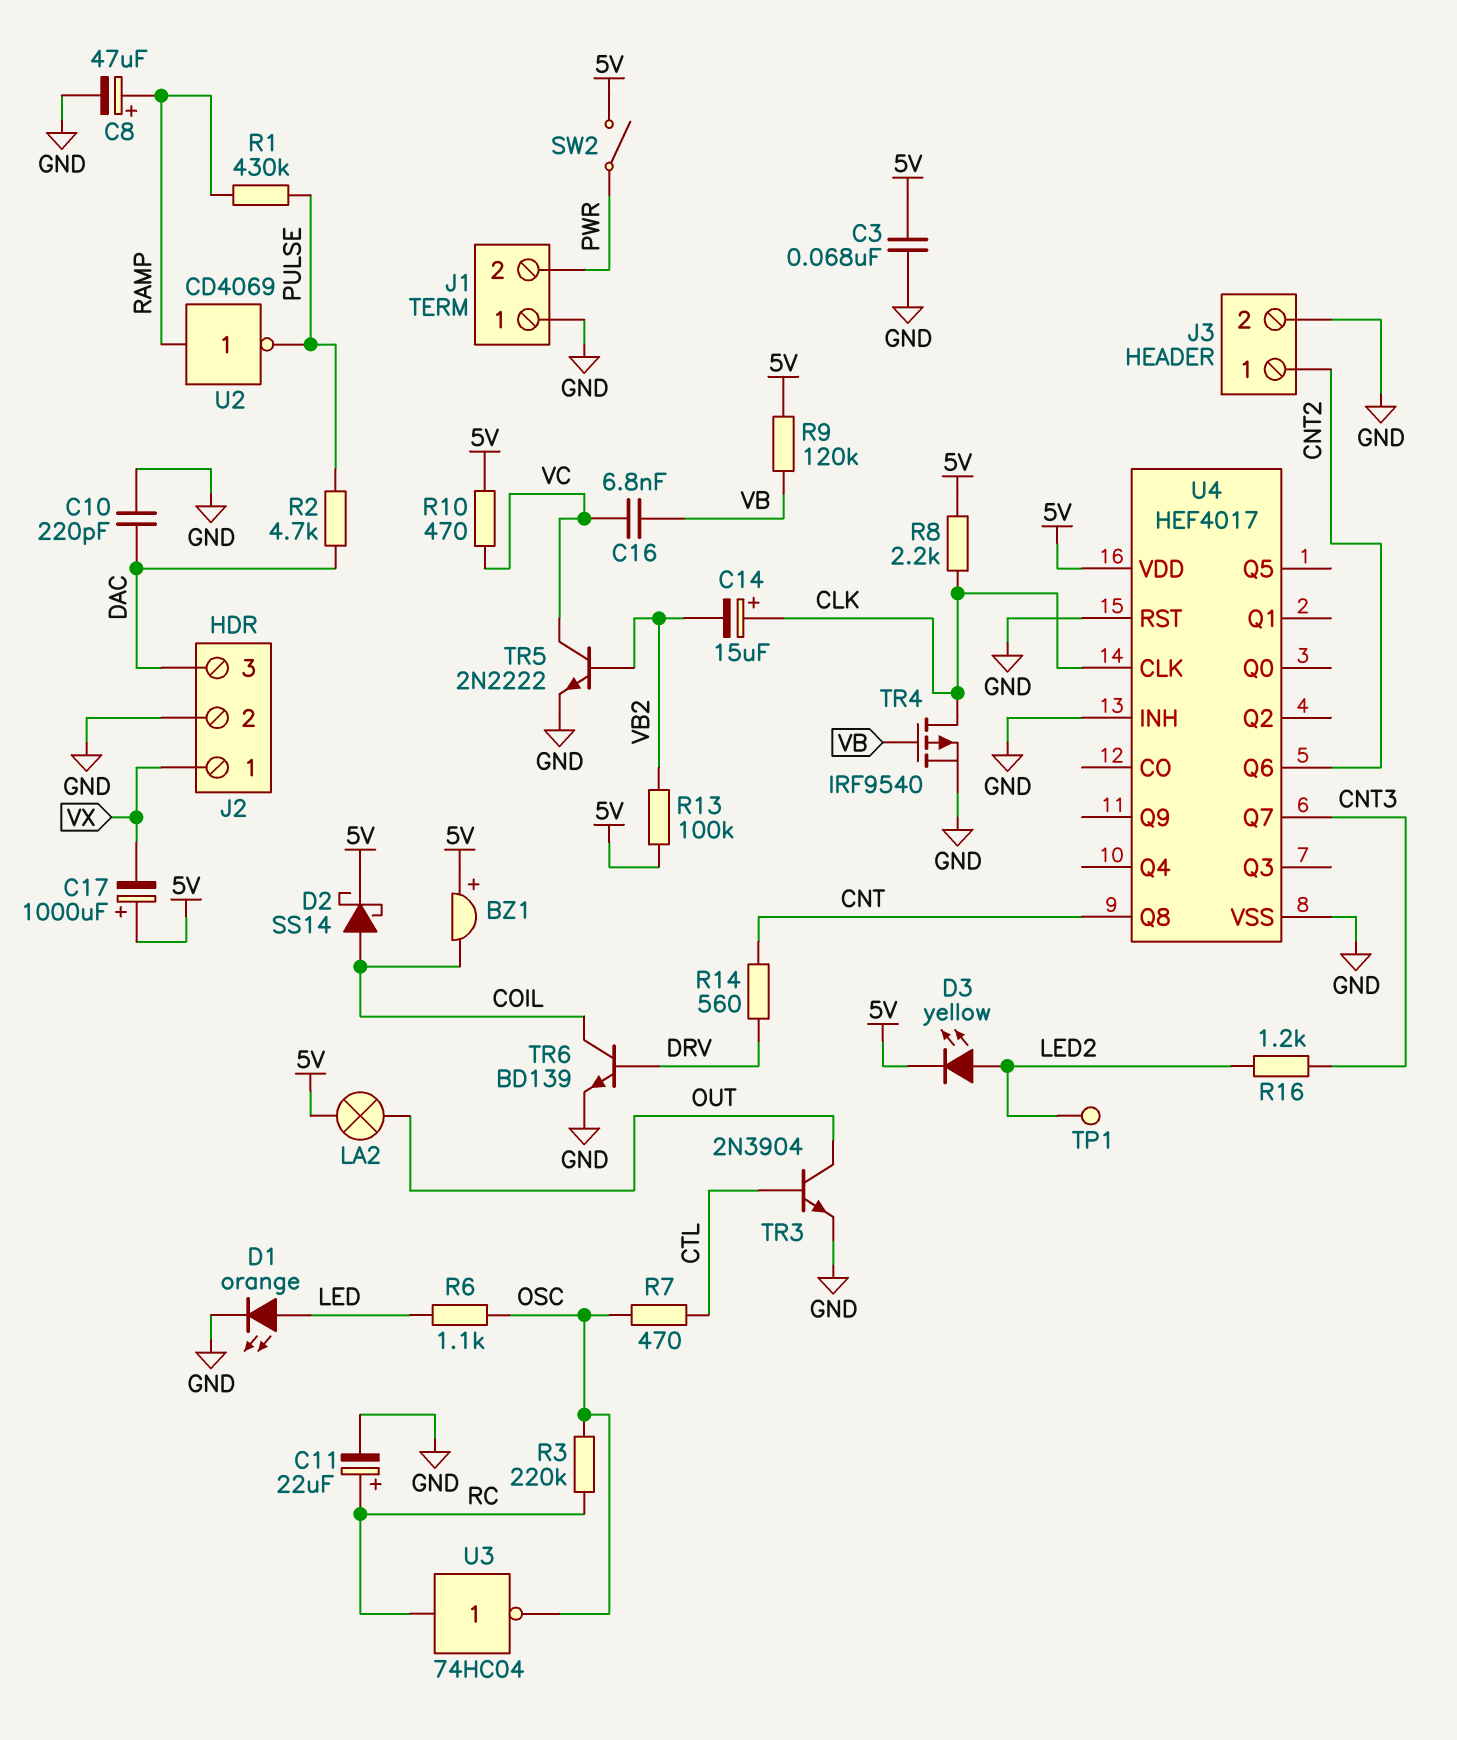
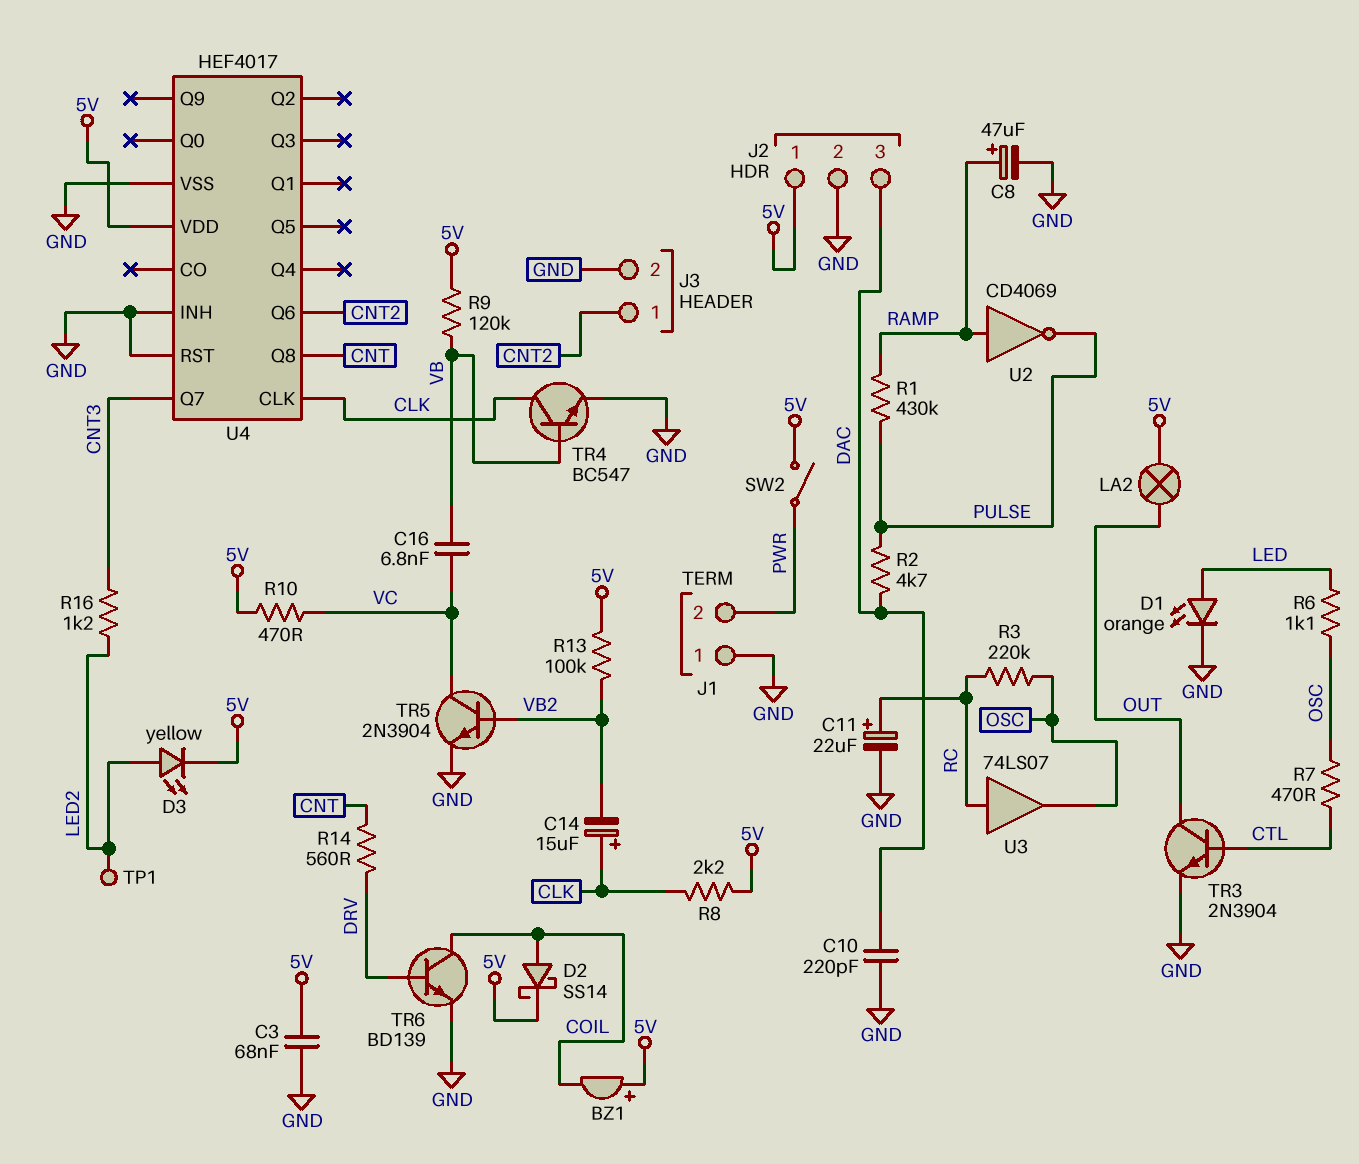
C17: 1000uF (plus 5V, minus VX) -> none
J2 pin 1: VX -> 5V
TR4: PMOS IRF9540 (G VB, D CLK, S GND) -> NPN BC547 (B VB, C CLK, E GND)
TR5: NPN 2N2222 (B VB2, C VC, E GND) -> NPN 2N3904 (B VB2, C VC, E GND)
U3: NOT 74HC04 (in RC, out OSC) -> buffer 74LS07 (in RC, out OSC)

